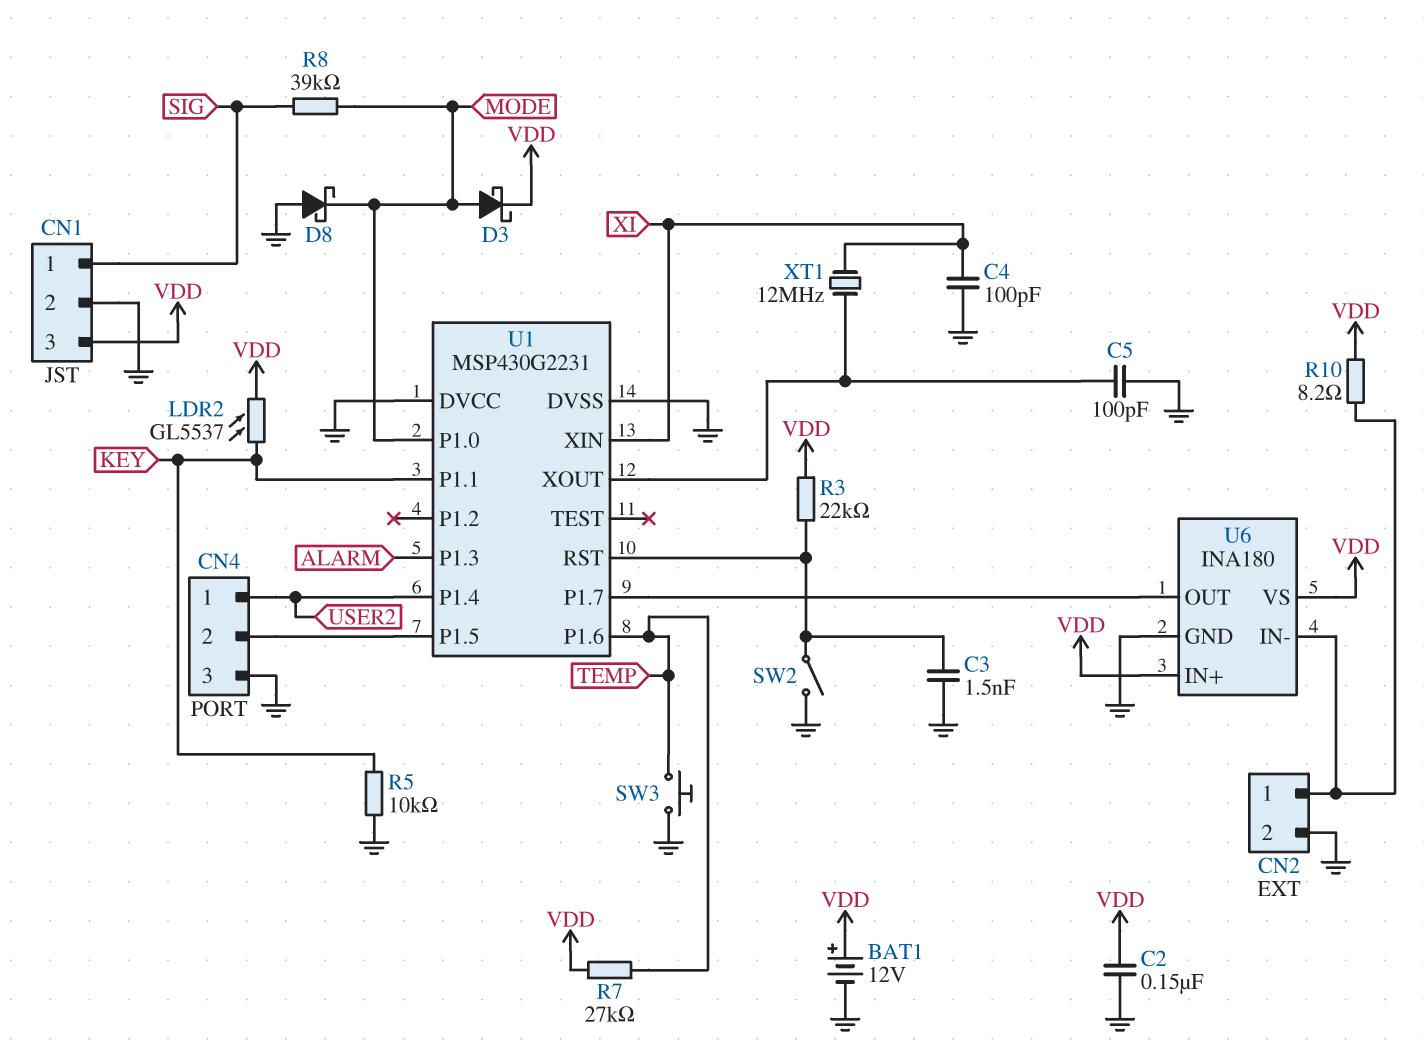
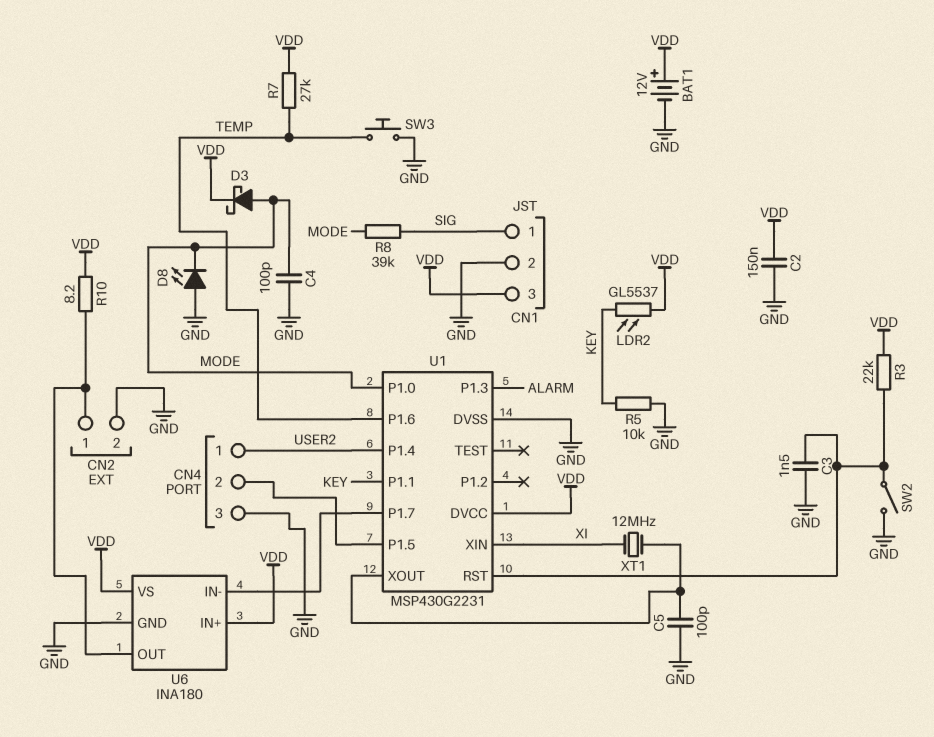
C4: 100pF (GND, XI) -> 100pF (GND, MODE)
D8: schottky (A GND, K MODE) -> LED (A GND, K MODE)
U1 pin DVCC: GND -> VDD
U6 pin IN-: CN2/1 -> U1/P1.7
U6 pin OUT: U1/P1.7 -> CN2/1

